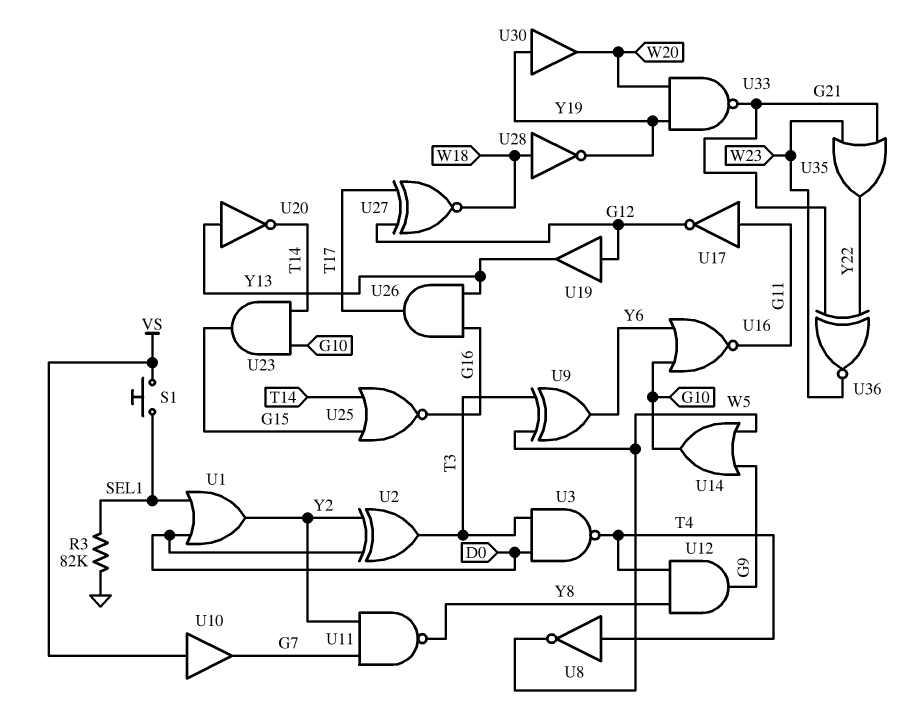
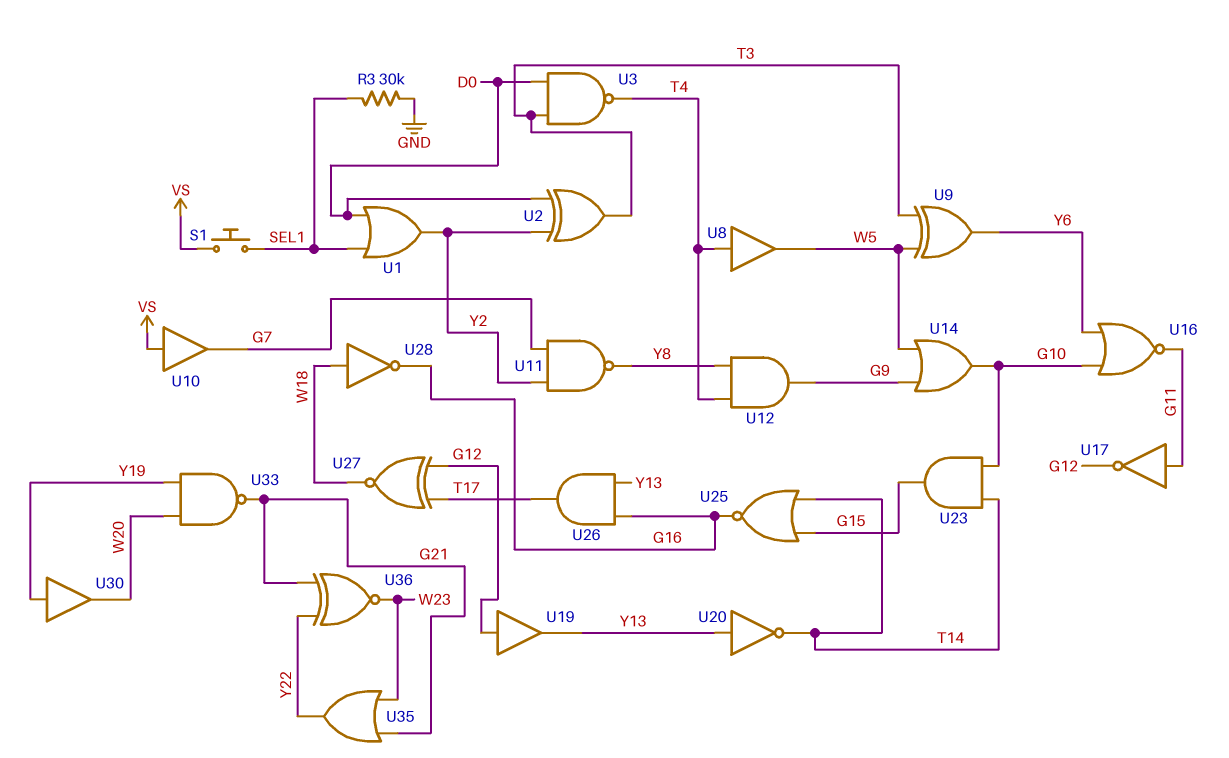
R3: 82k (GND, SEL1) -> 30k (GND, SEL1)
U8: NOT (in T4, out W5) -> buffer (in T4, out W5)
U28: NOT (in W18, out Y19) -> NOT (in W18, out G16)

